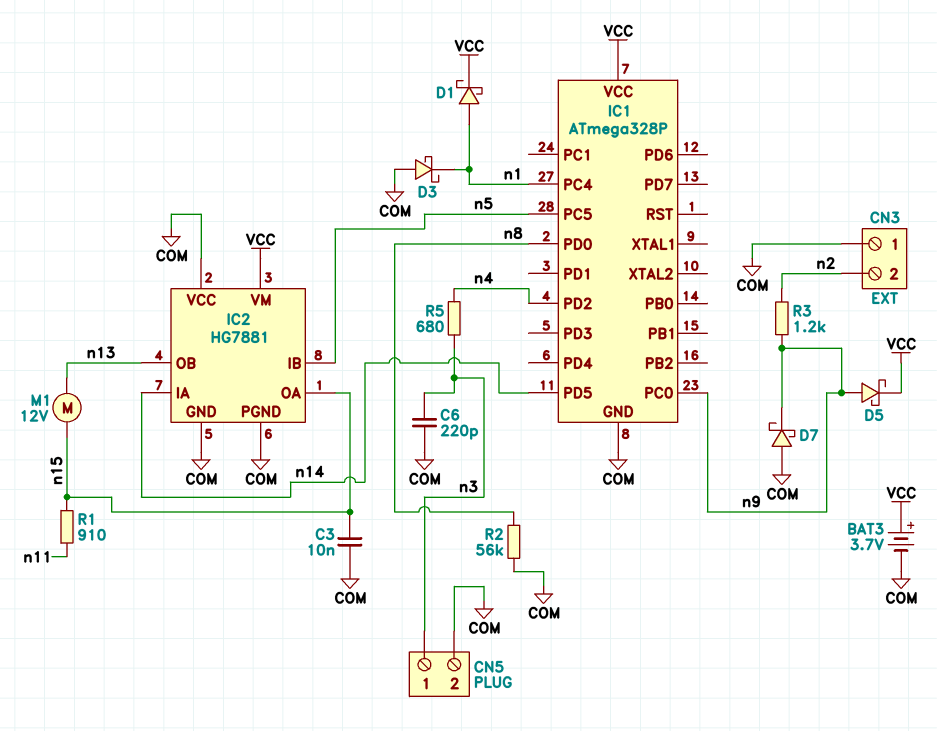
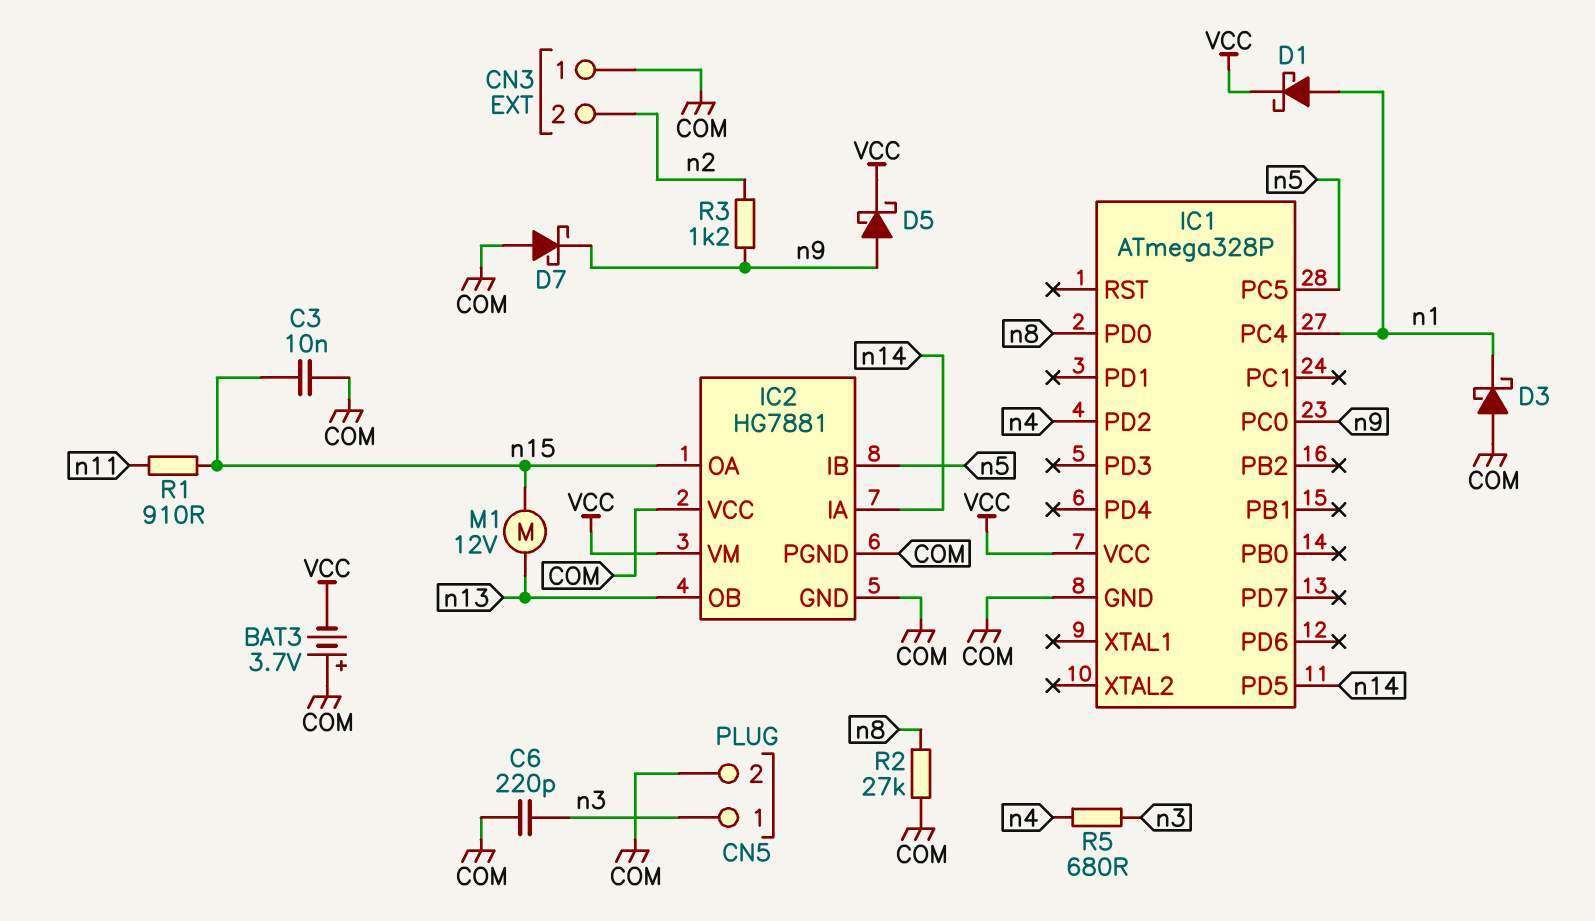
BAT3: 3.7V (plus VCC, minus COM) -> 3.7V (plus COM, minus VCC)
R2: 56k (COM, n8) -> 27k (COM, n8)

